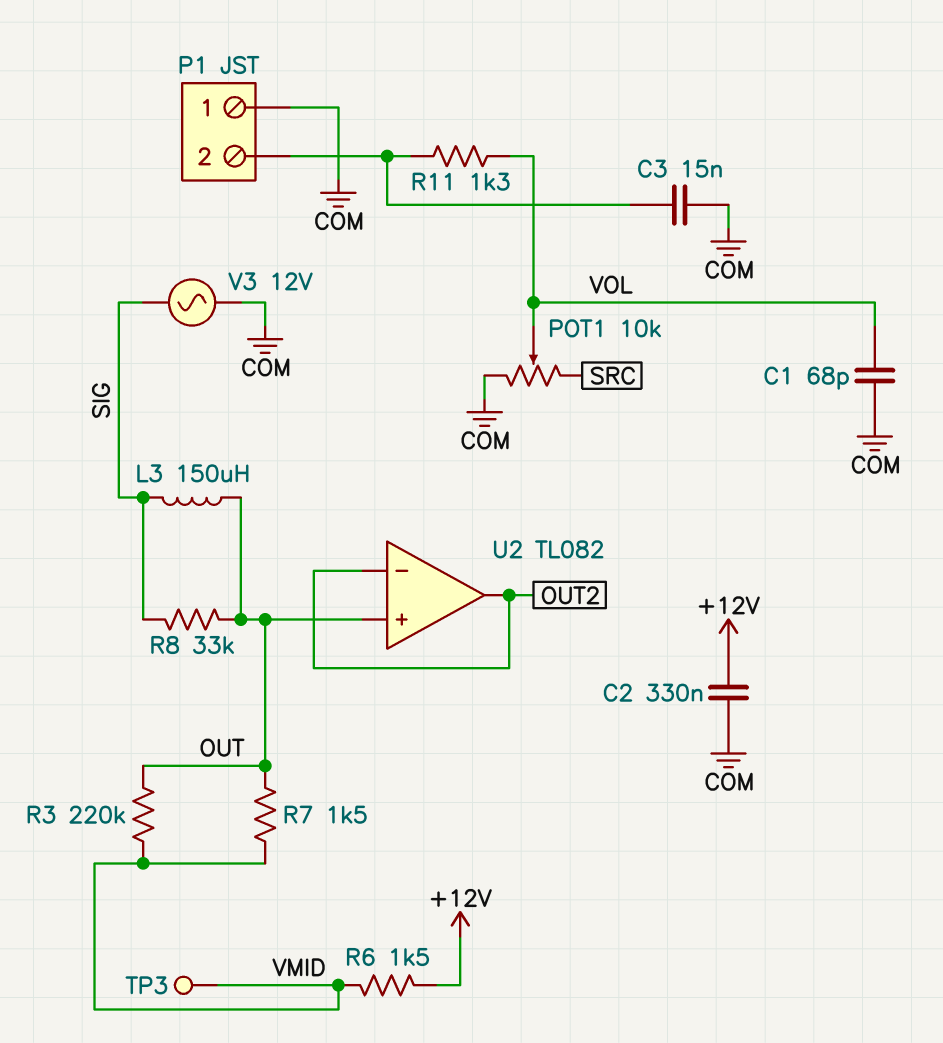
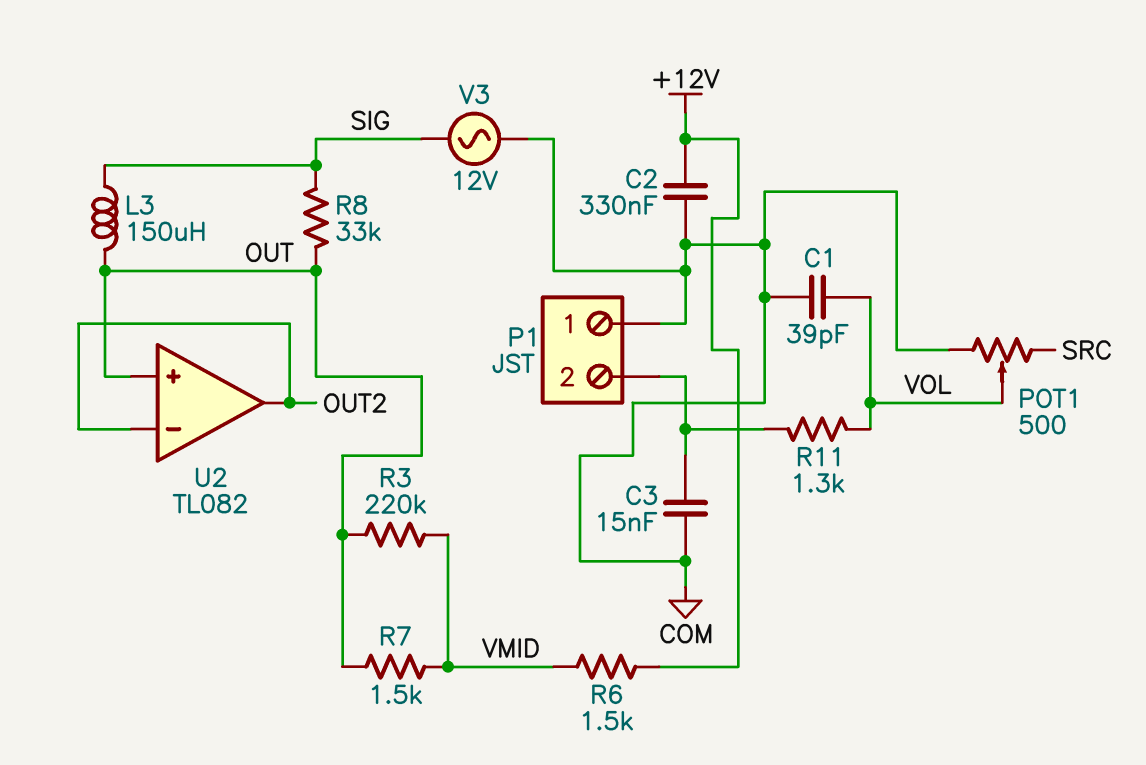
C1: 68pF (COM, VOL) -> 39pF (COM, VOL)
POT1: 10k (COM, SRC, wiper VOL) -> 500 (COM, SRC, wiper VOL)
TP3: test point (VMID) -> none

